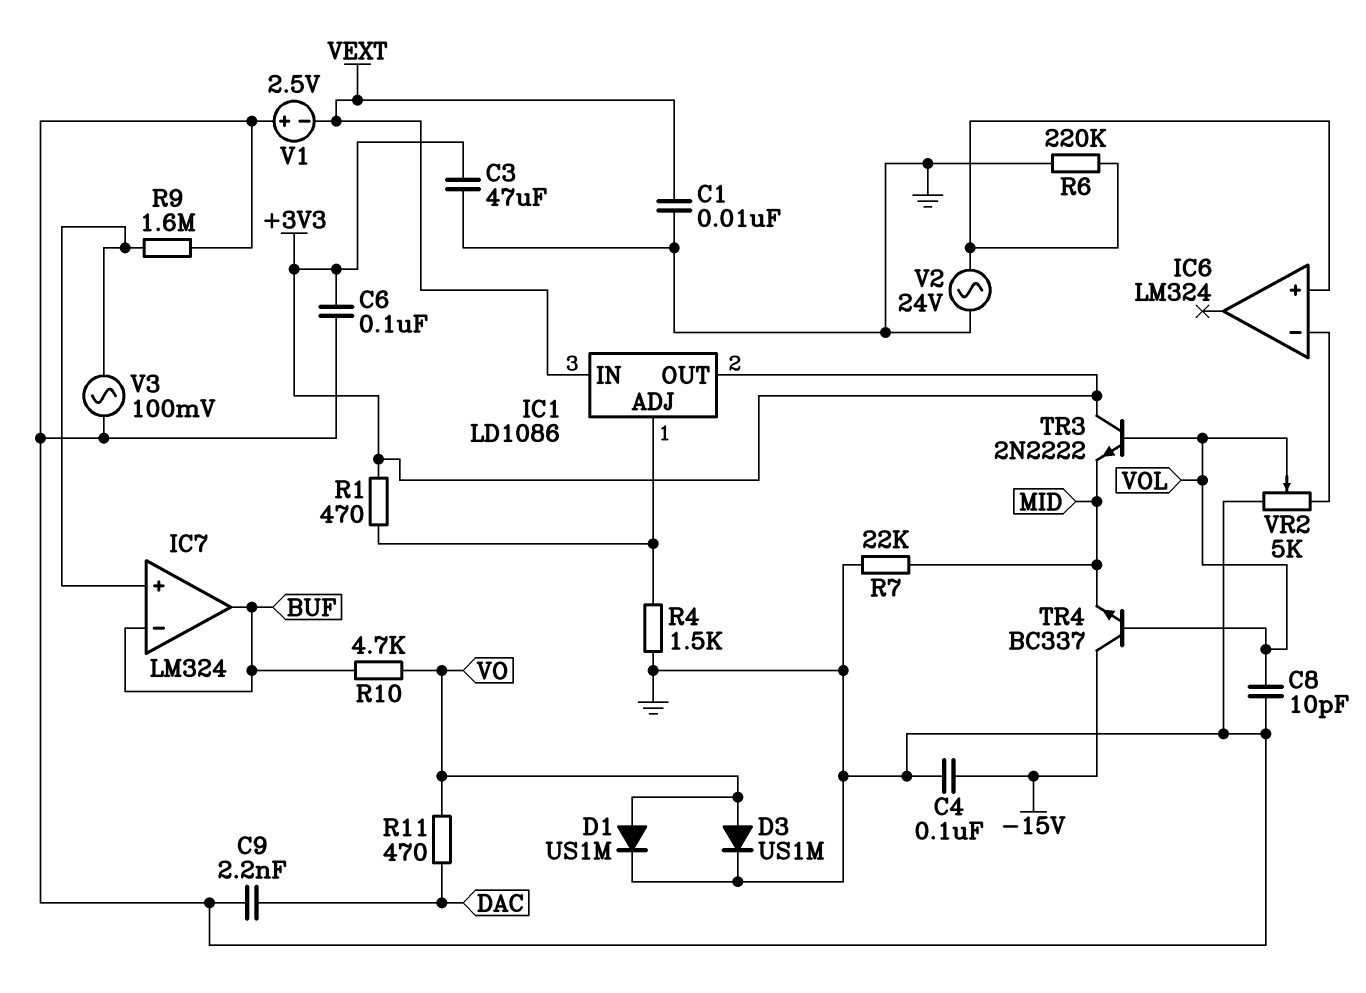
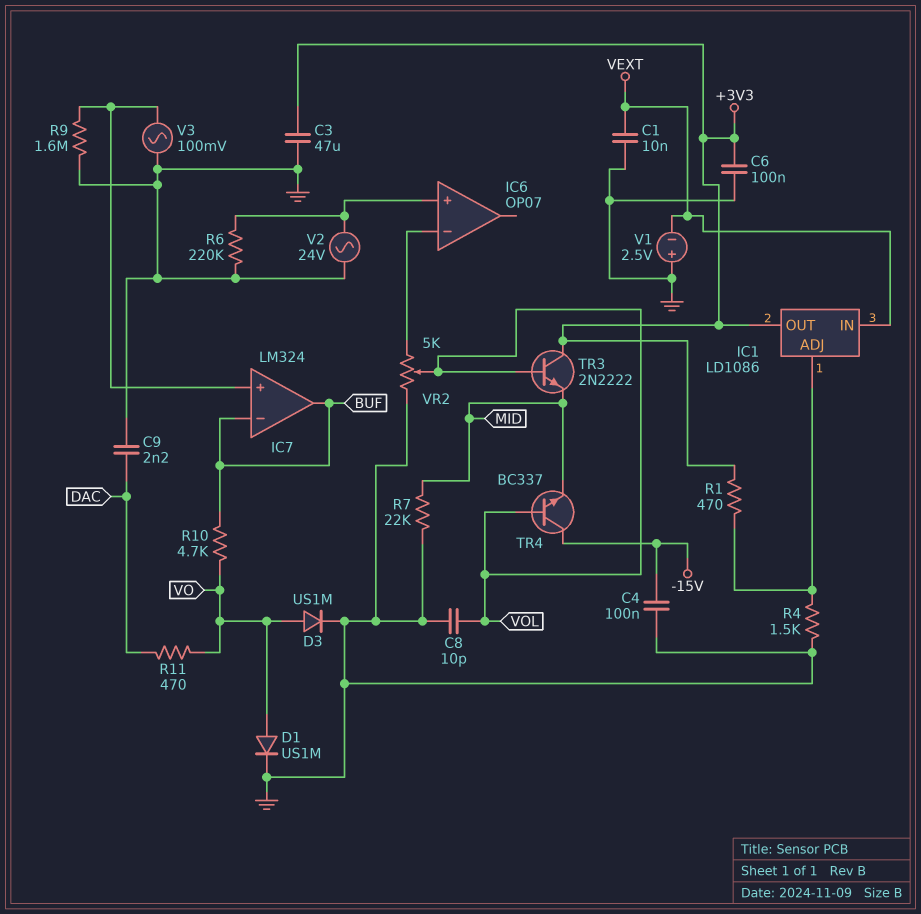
IC6: LM324 -> OP07

